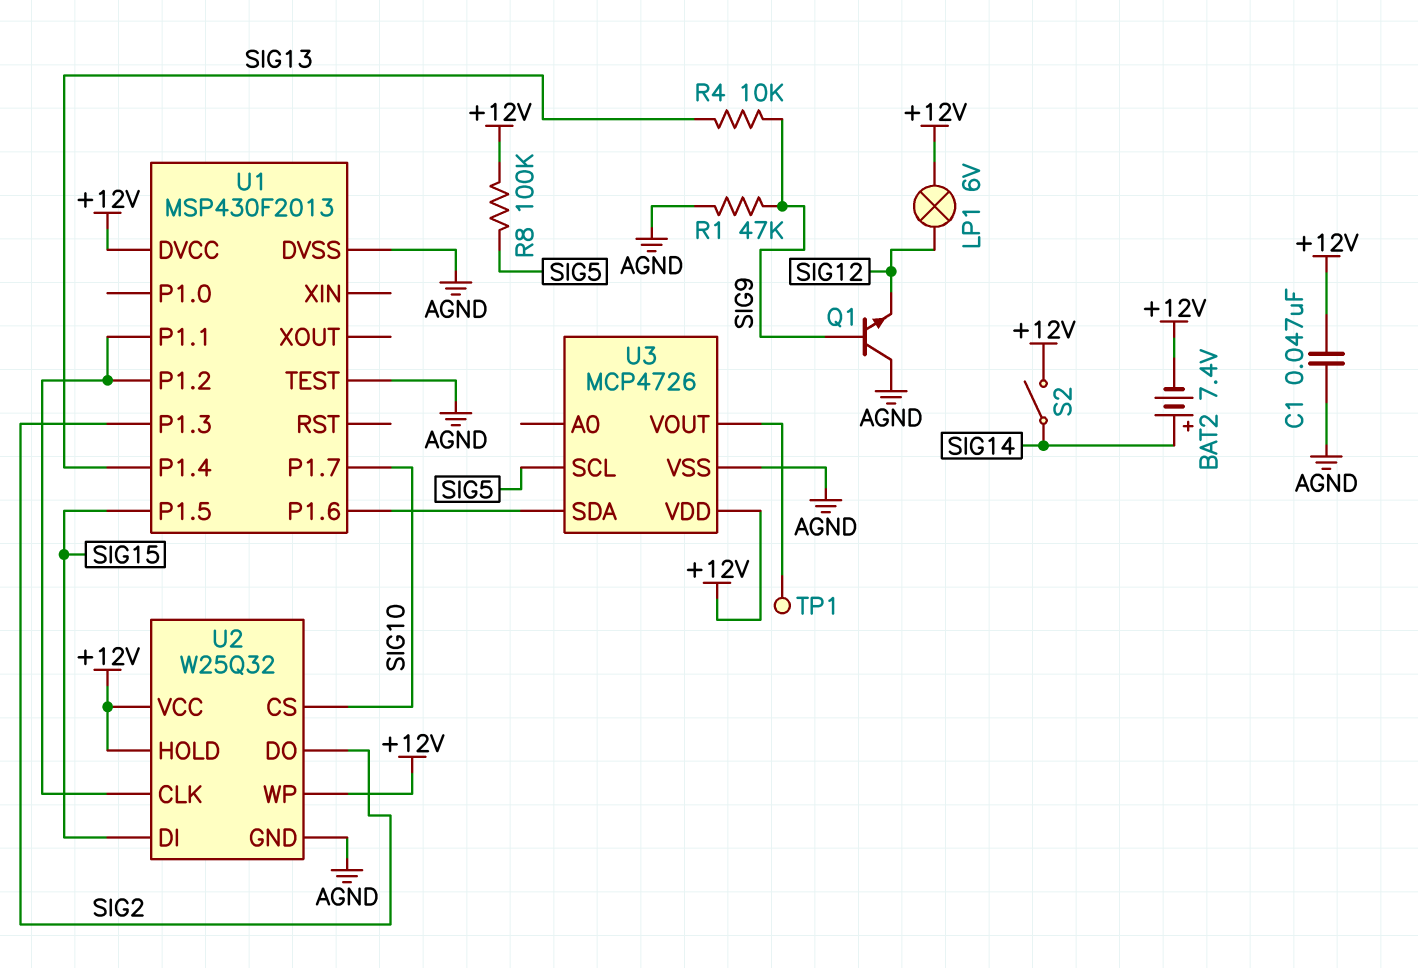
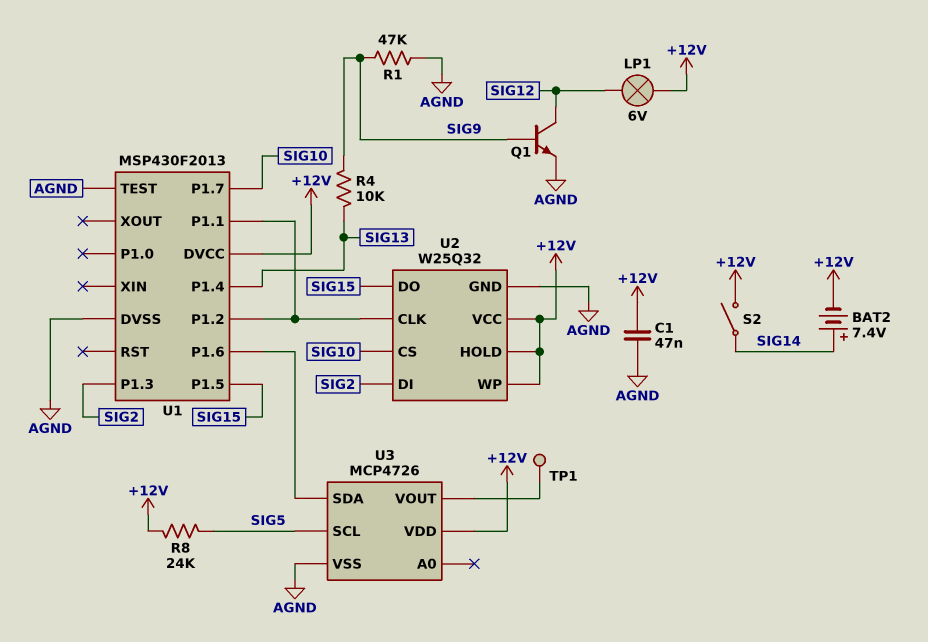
Q1: NPN (B SIG9, C AGND, E SIG12) -> NPN (B SIG9, C SIG12, E AGND)
R8: 100k (+12V, SIG5) -> 24k (+12V, SIG5)
U2 pin DI: SIG15 -> SIG2
U2 pin DO: SIG2 -> SIG15

